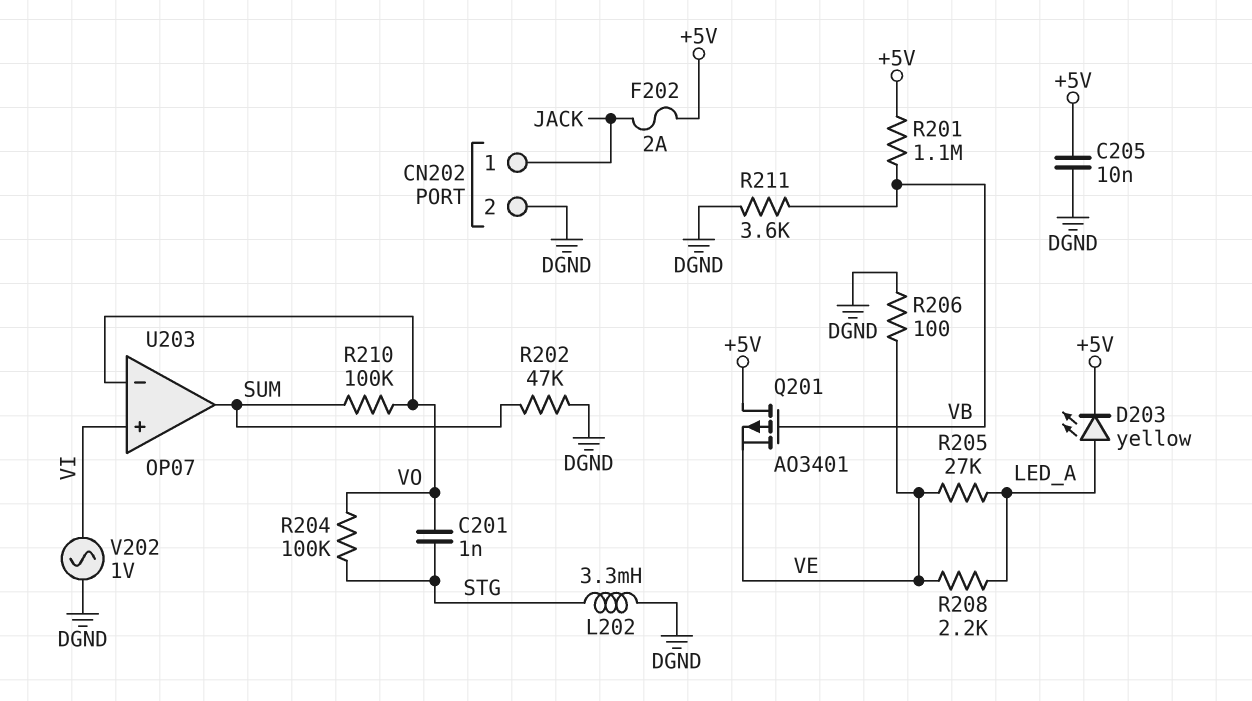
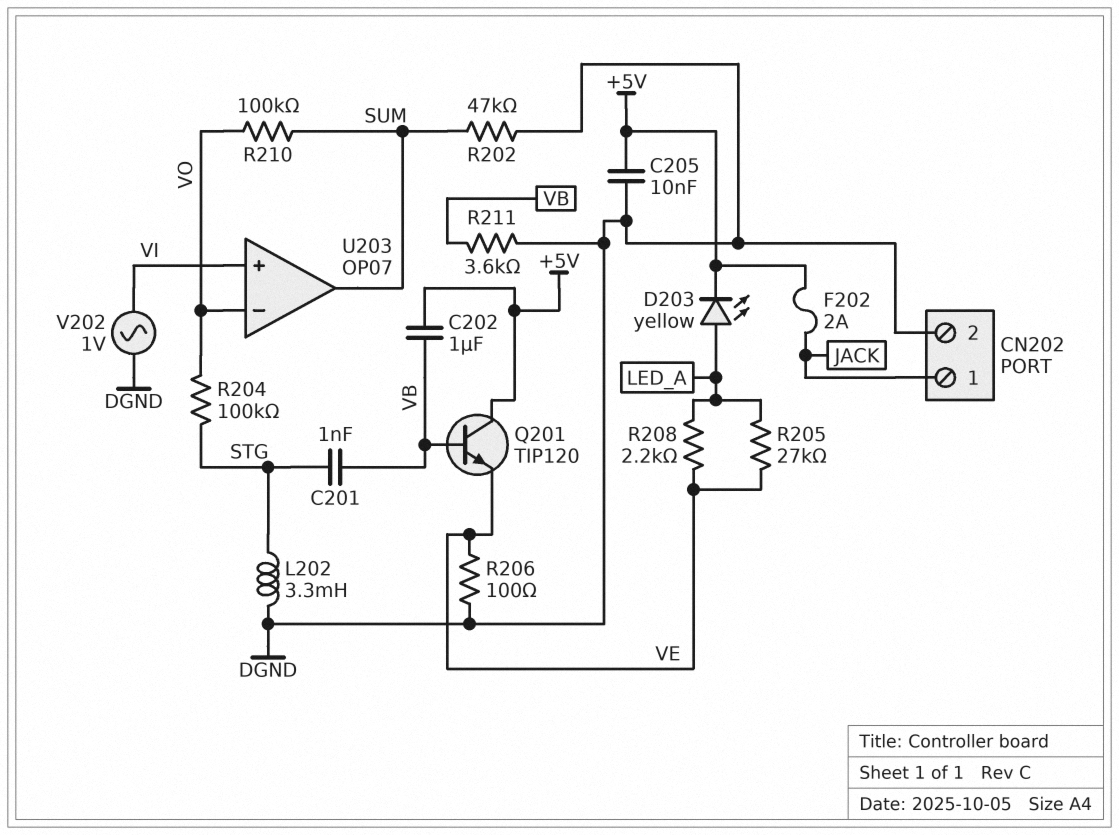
C201: 1nF (STG, VO) -> 1nF (STG, VB)
C202: none -> 1uF (+5V, VB)
Q201: PMOS AO3401 (G VB, D +5V, S VE) -> NPN TIP120 (B VB, C +5V, E VE)
R201: 1.1M (+5V, VB) -> none

